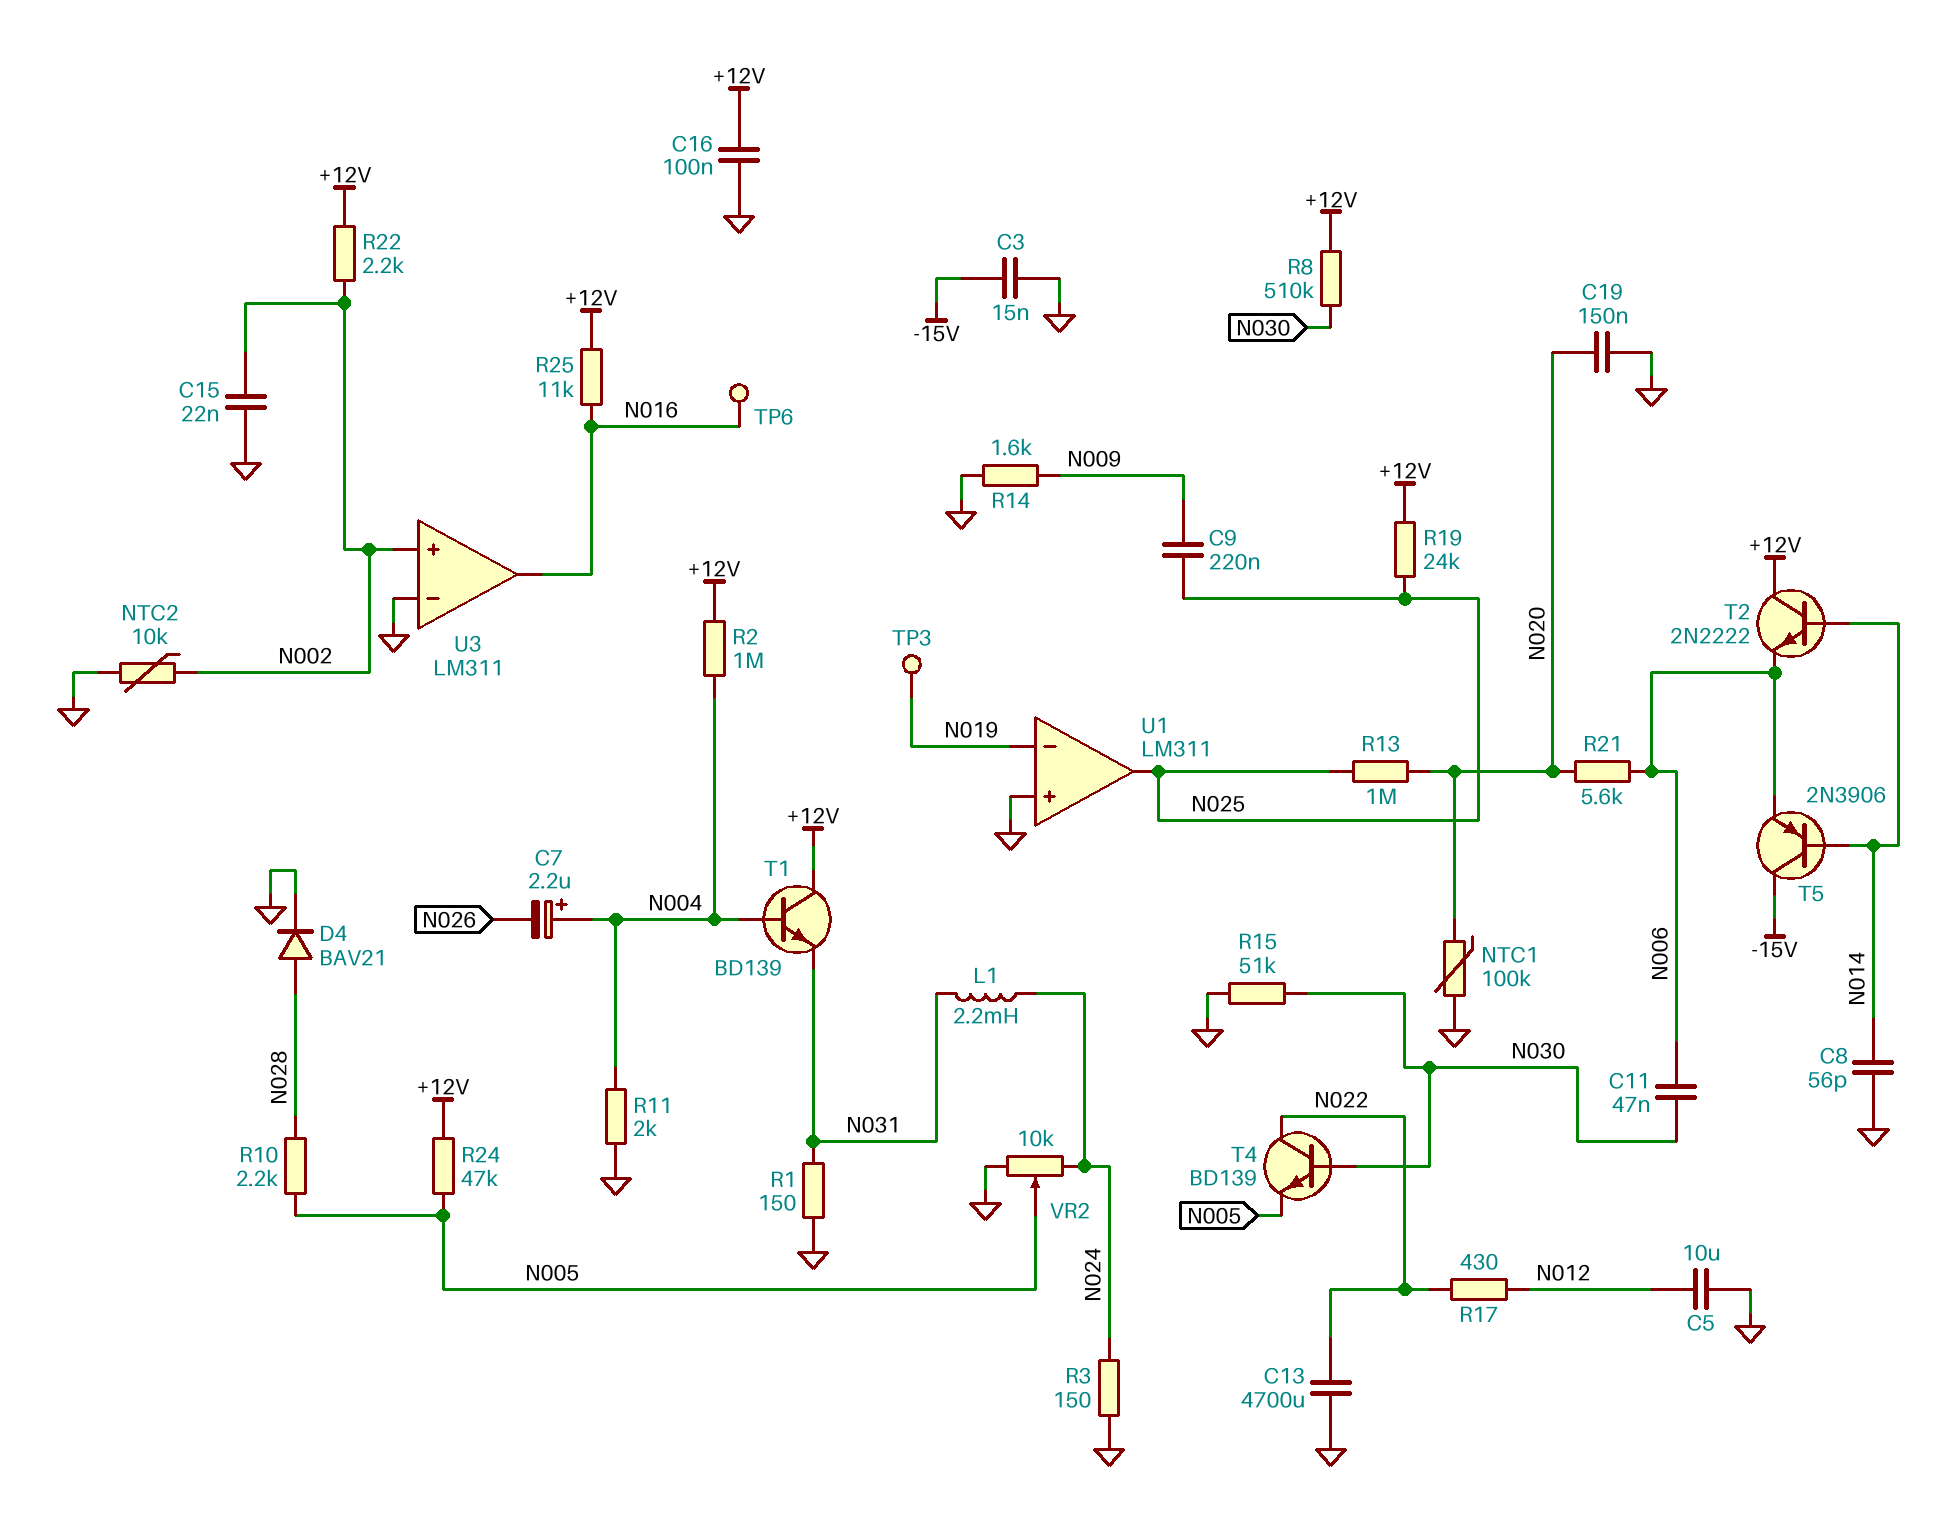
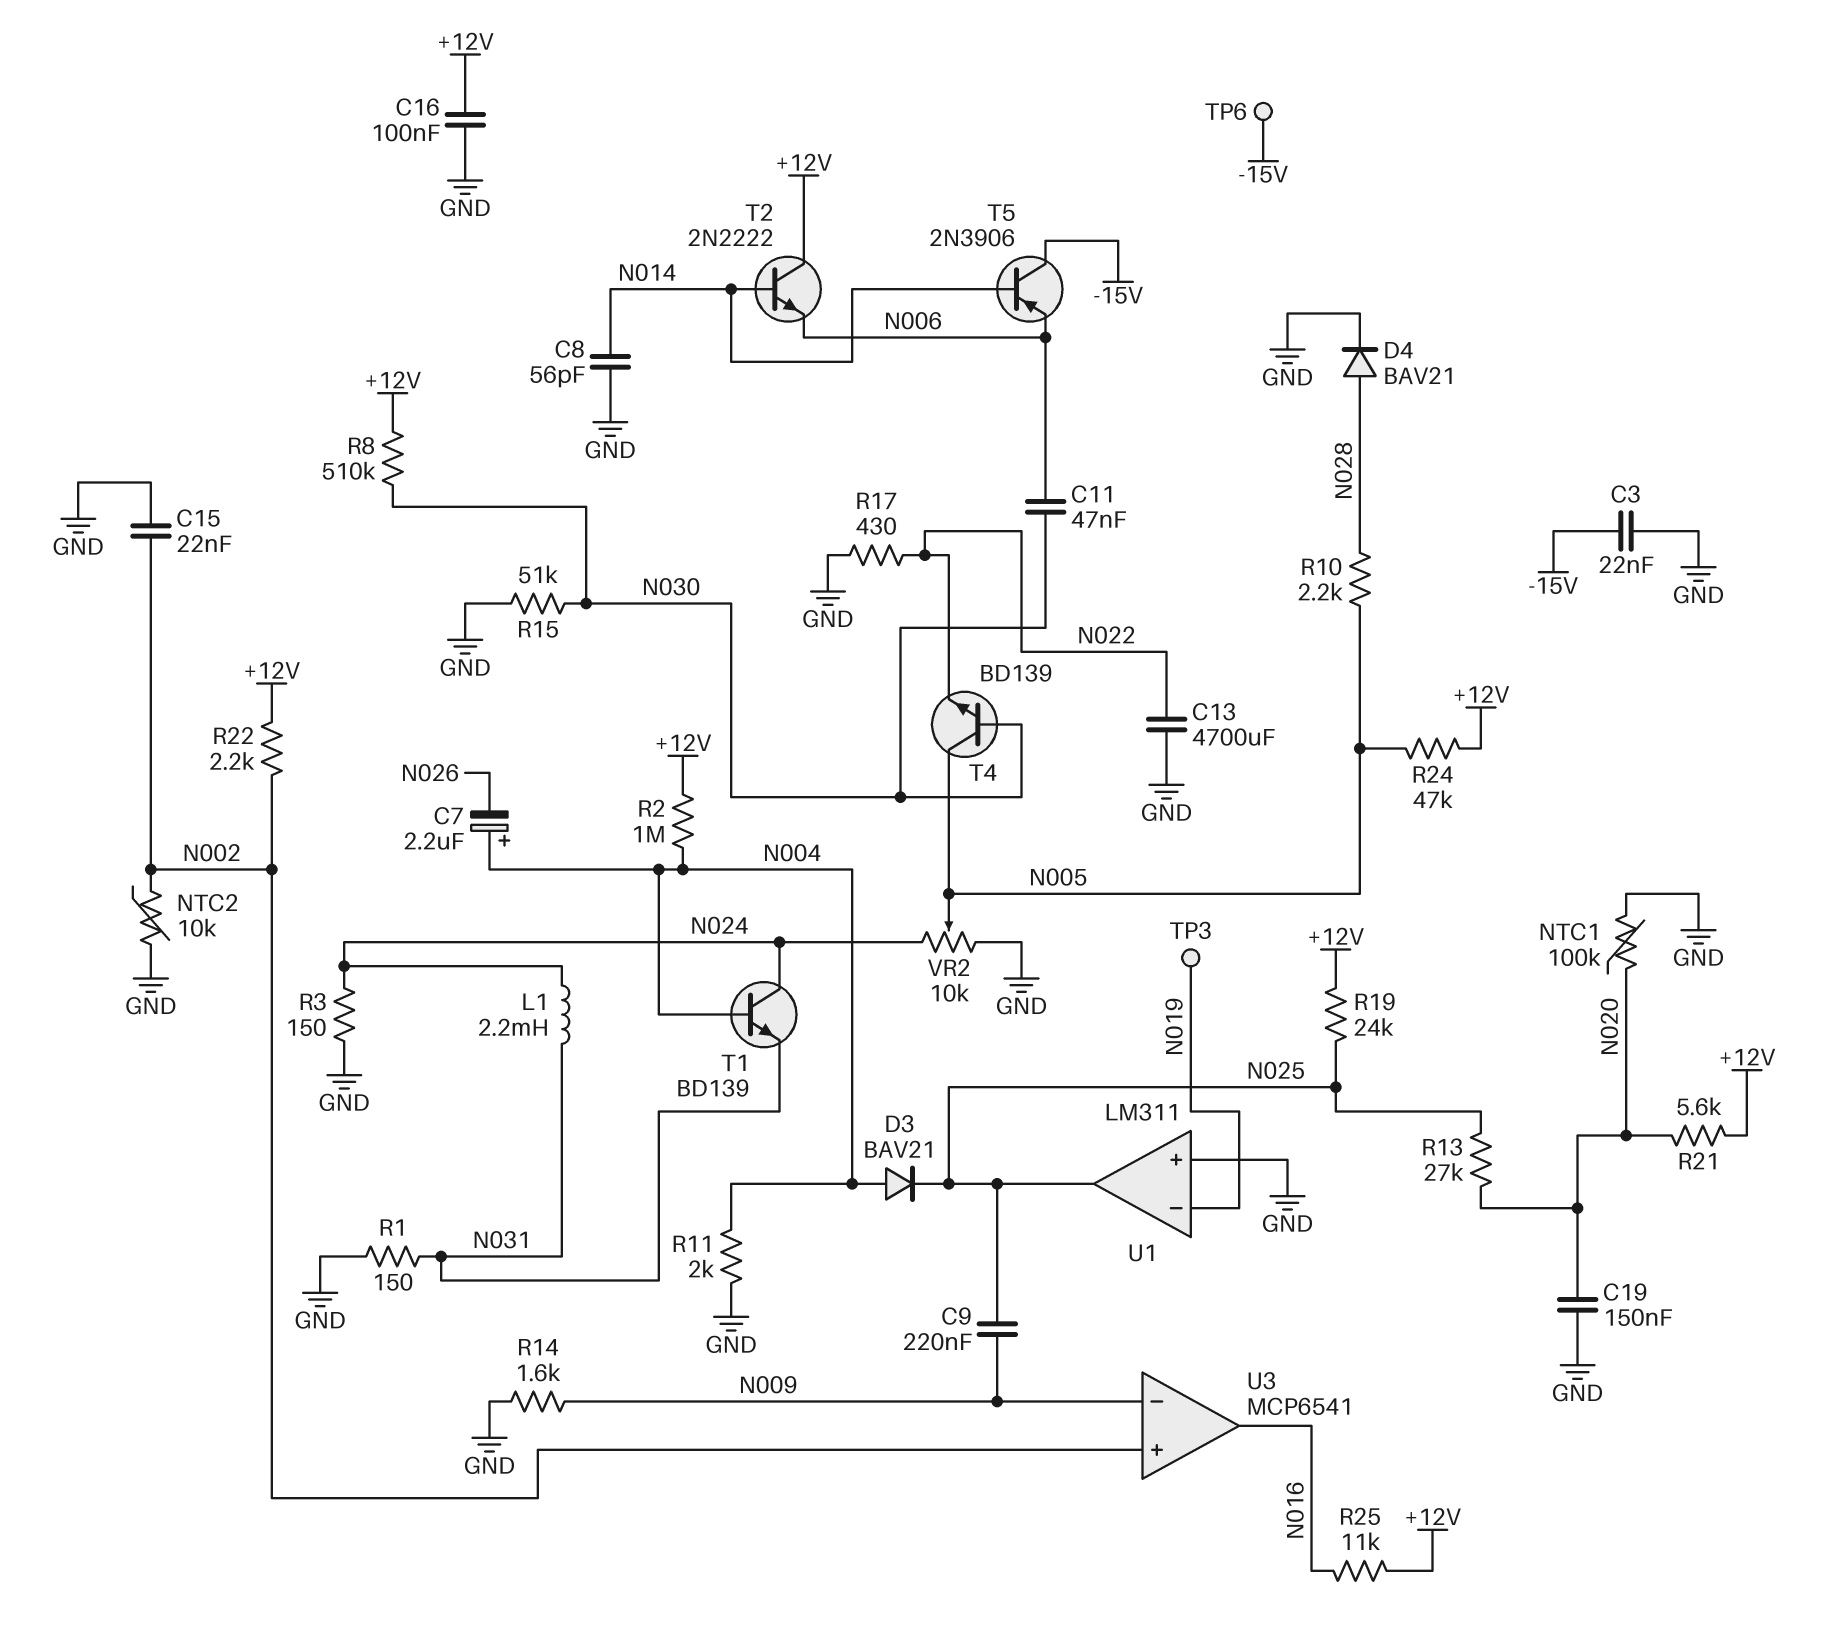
C3: 15nF (-15V, GND) -> 22nF (-15V, GND)
C5: 10uF (GND, N012) -> none
D3: none -> diode BAV21 (A N004, K N025)
R13: 1M (N020, N025) -> 27k (N020, N025)
R17: 430 (N012, N022) -> 430 (GND, N022)
R21: 5.6k (N006, N020) -> 5.6k (+12V, N020)
T1: NPN BD139 (B N004, C +12V, E N031) -> NPN BD139 (B N004, C N024, E N031)
T4: NPN BD139 (B N030, C N022, E N005) -> NPN BD139 (B N030, C N005, E N022)
TP6: test point (N016) -> test point (-15V)
U3: LM311 -> MCP6541
U3 pin in-: GND -> N009

